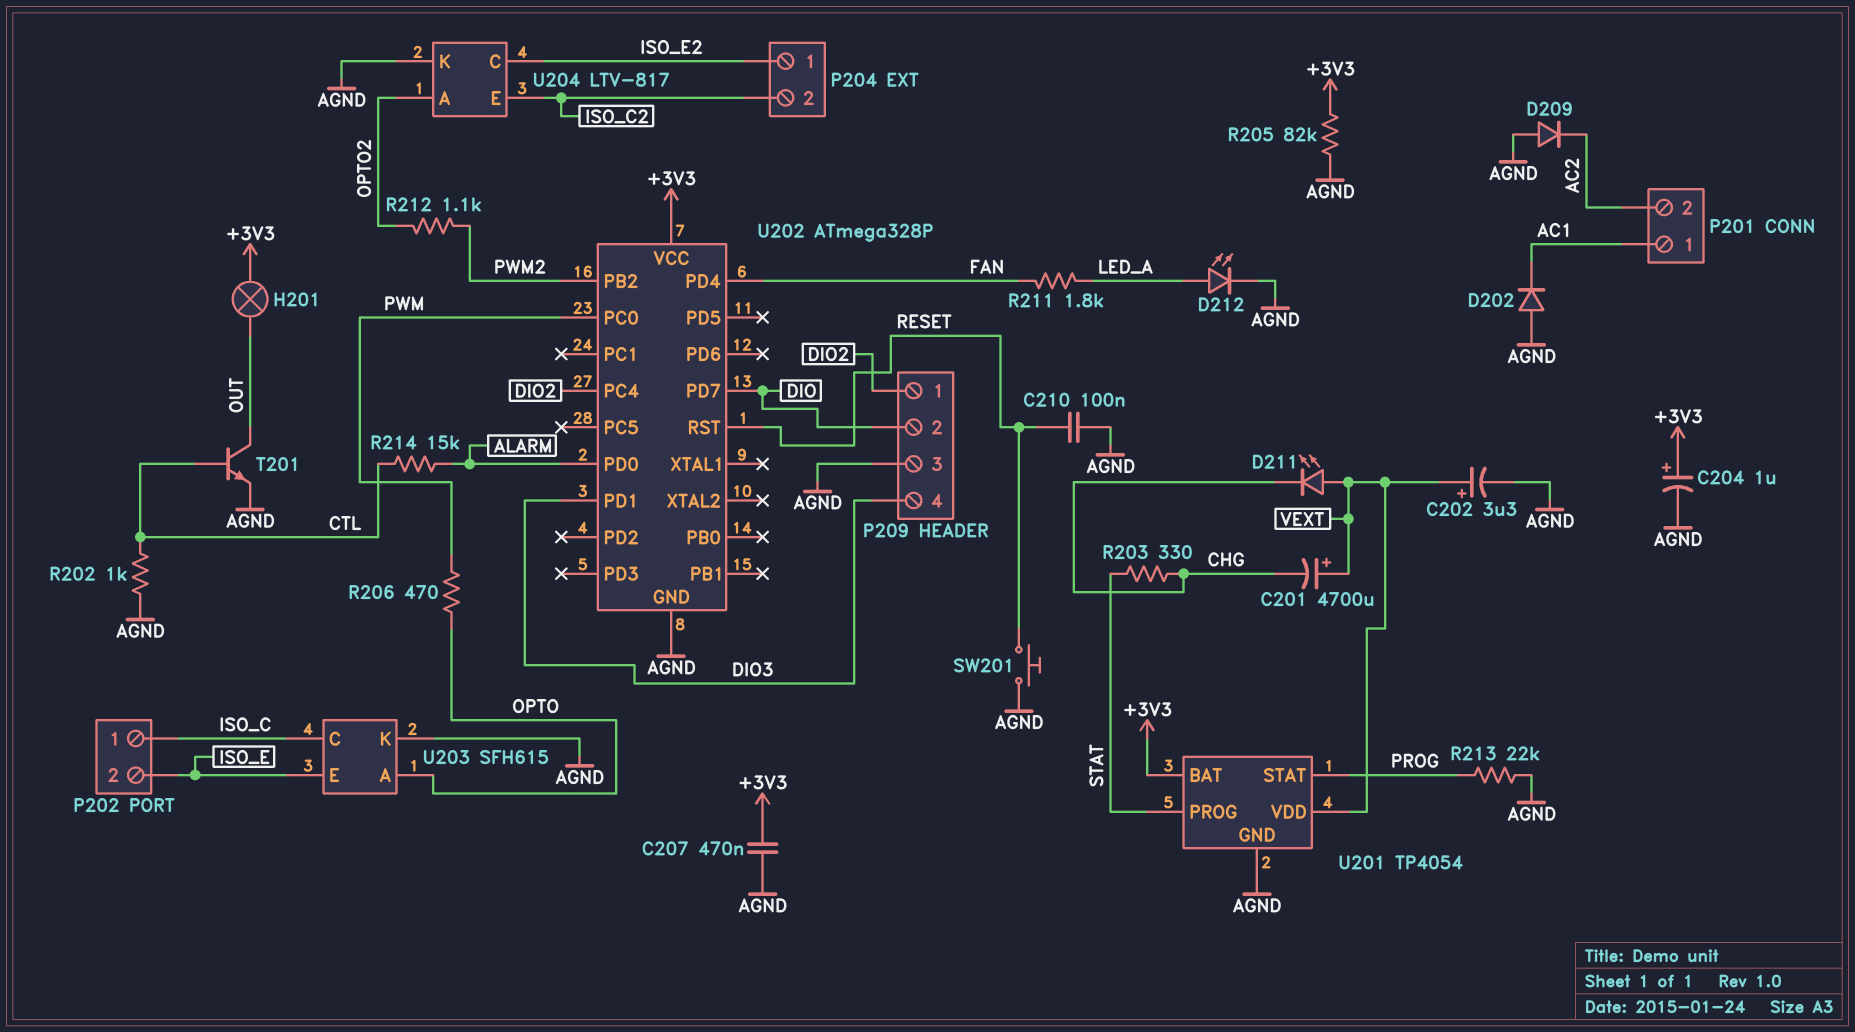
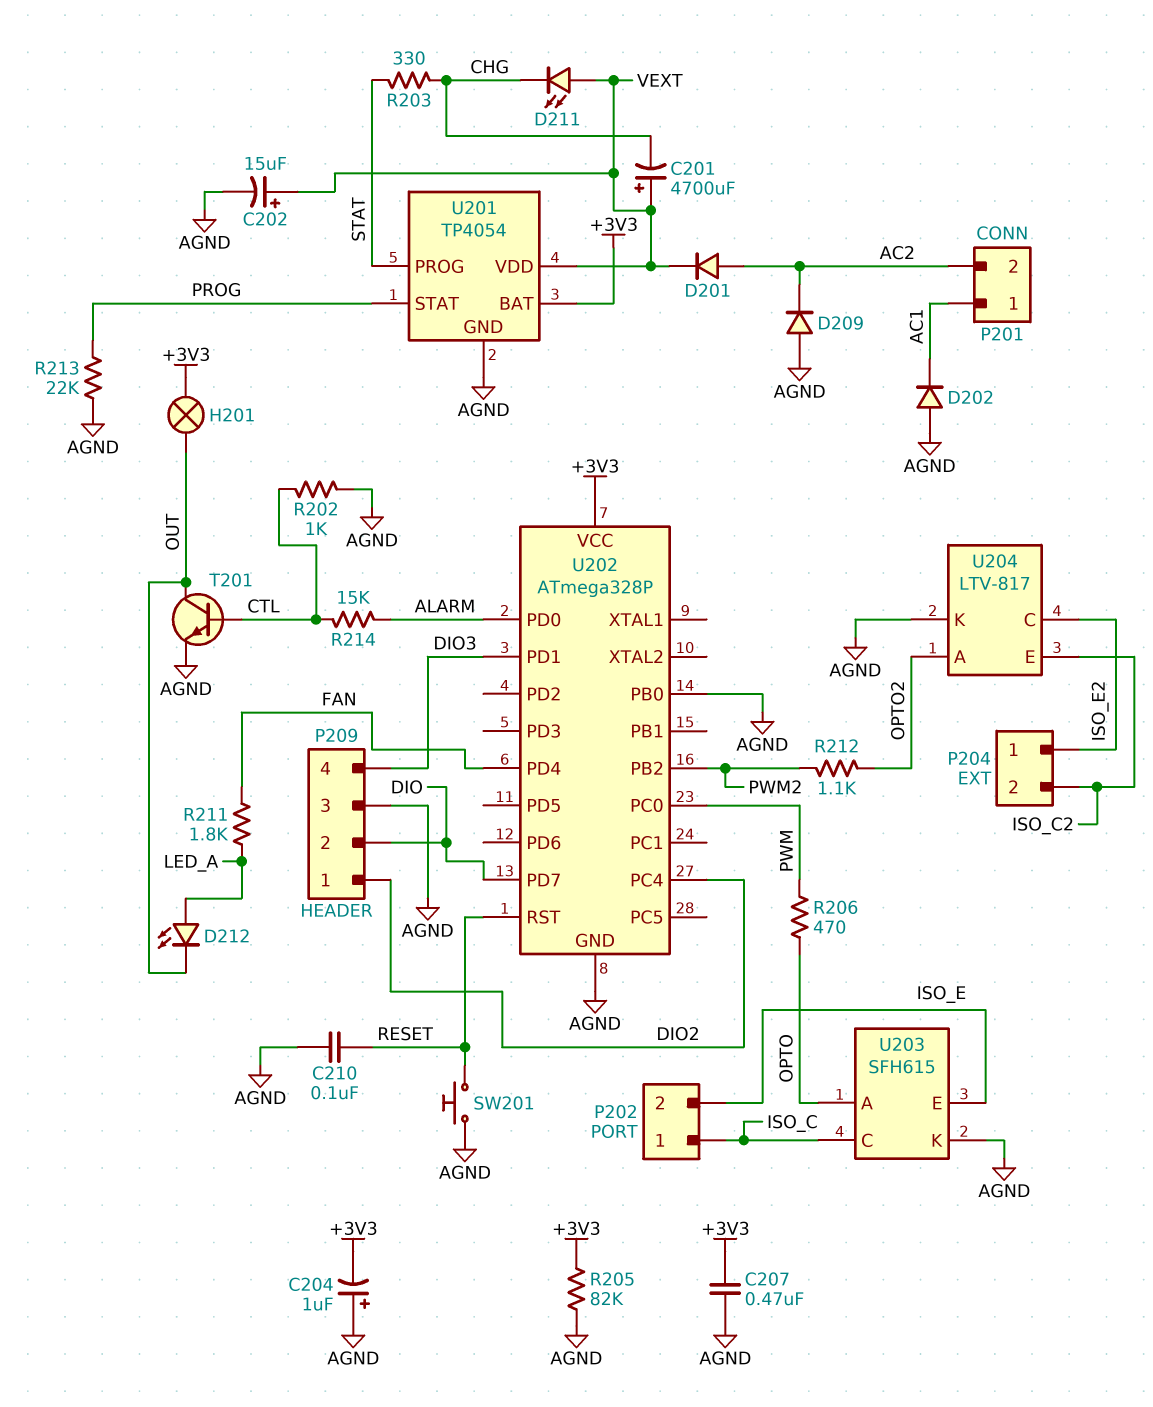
C202: 3.3uF (plus VEXT, minus AGND) -> 15uF (plus VEXT, minus AGND)
C204: 1uF (plus +3V3, minus AGND) -> 1uF (plus AGND, minus +3V3)
D201: none -> diode (A AC2, K VEXT)
D212: LED (A LED_A, K AGND) -> LED (A LED_A, K OUT)
U202 pin PB0: none -> AGND

